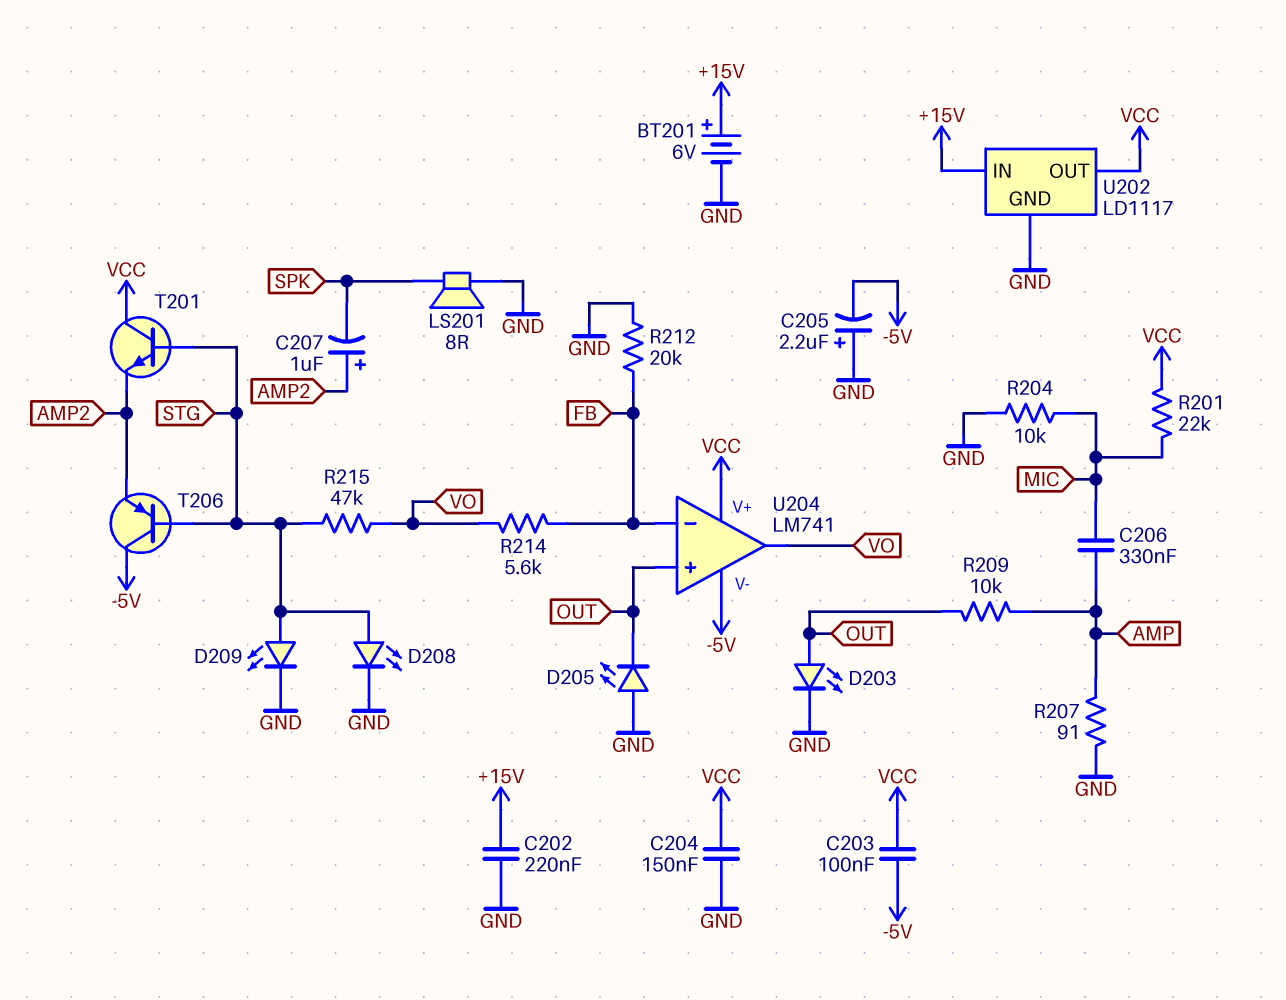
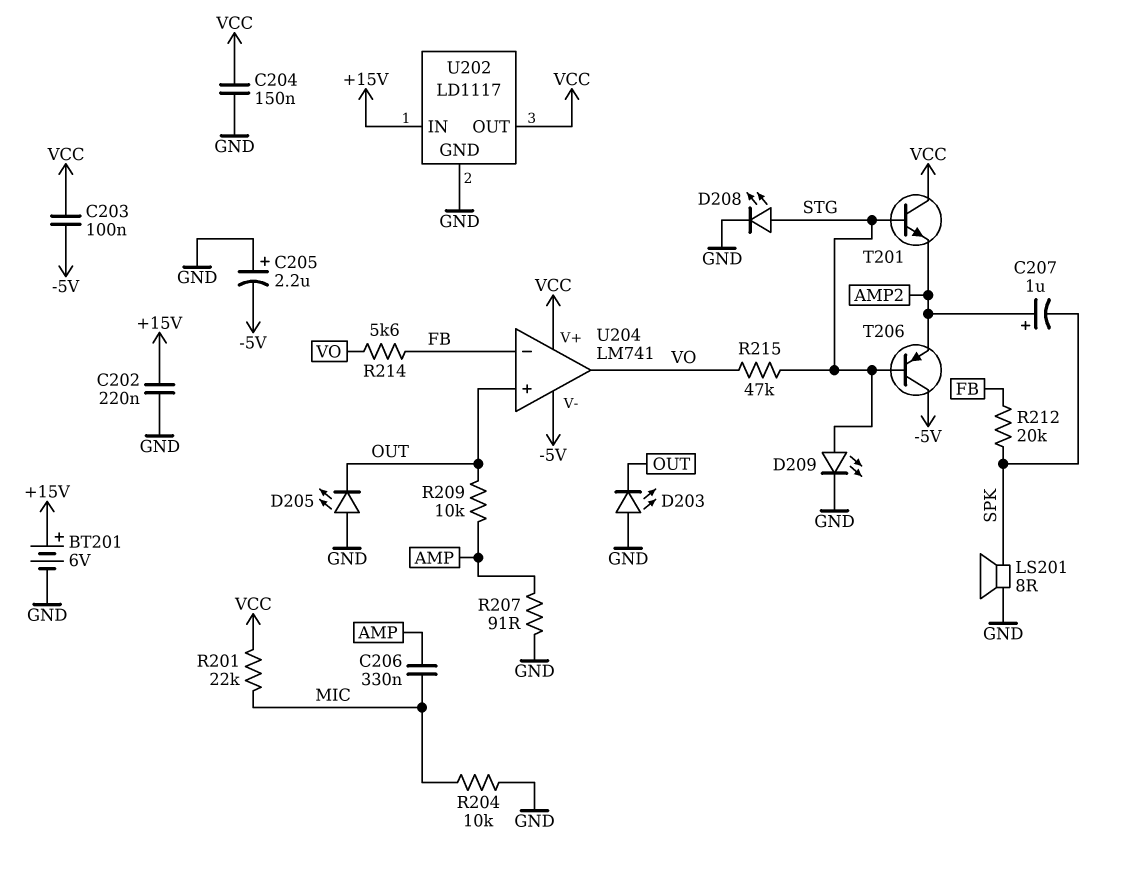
D203: LED (A OUT, K GND) -> LED (A GND, K OUT)
R212: 20k (FB, GND) -> 20k (FB, SPK)

